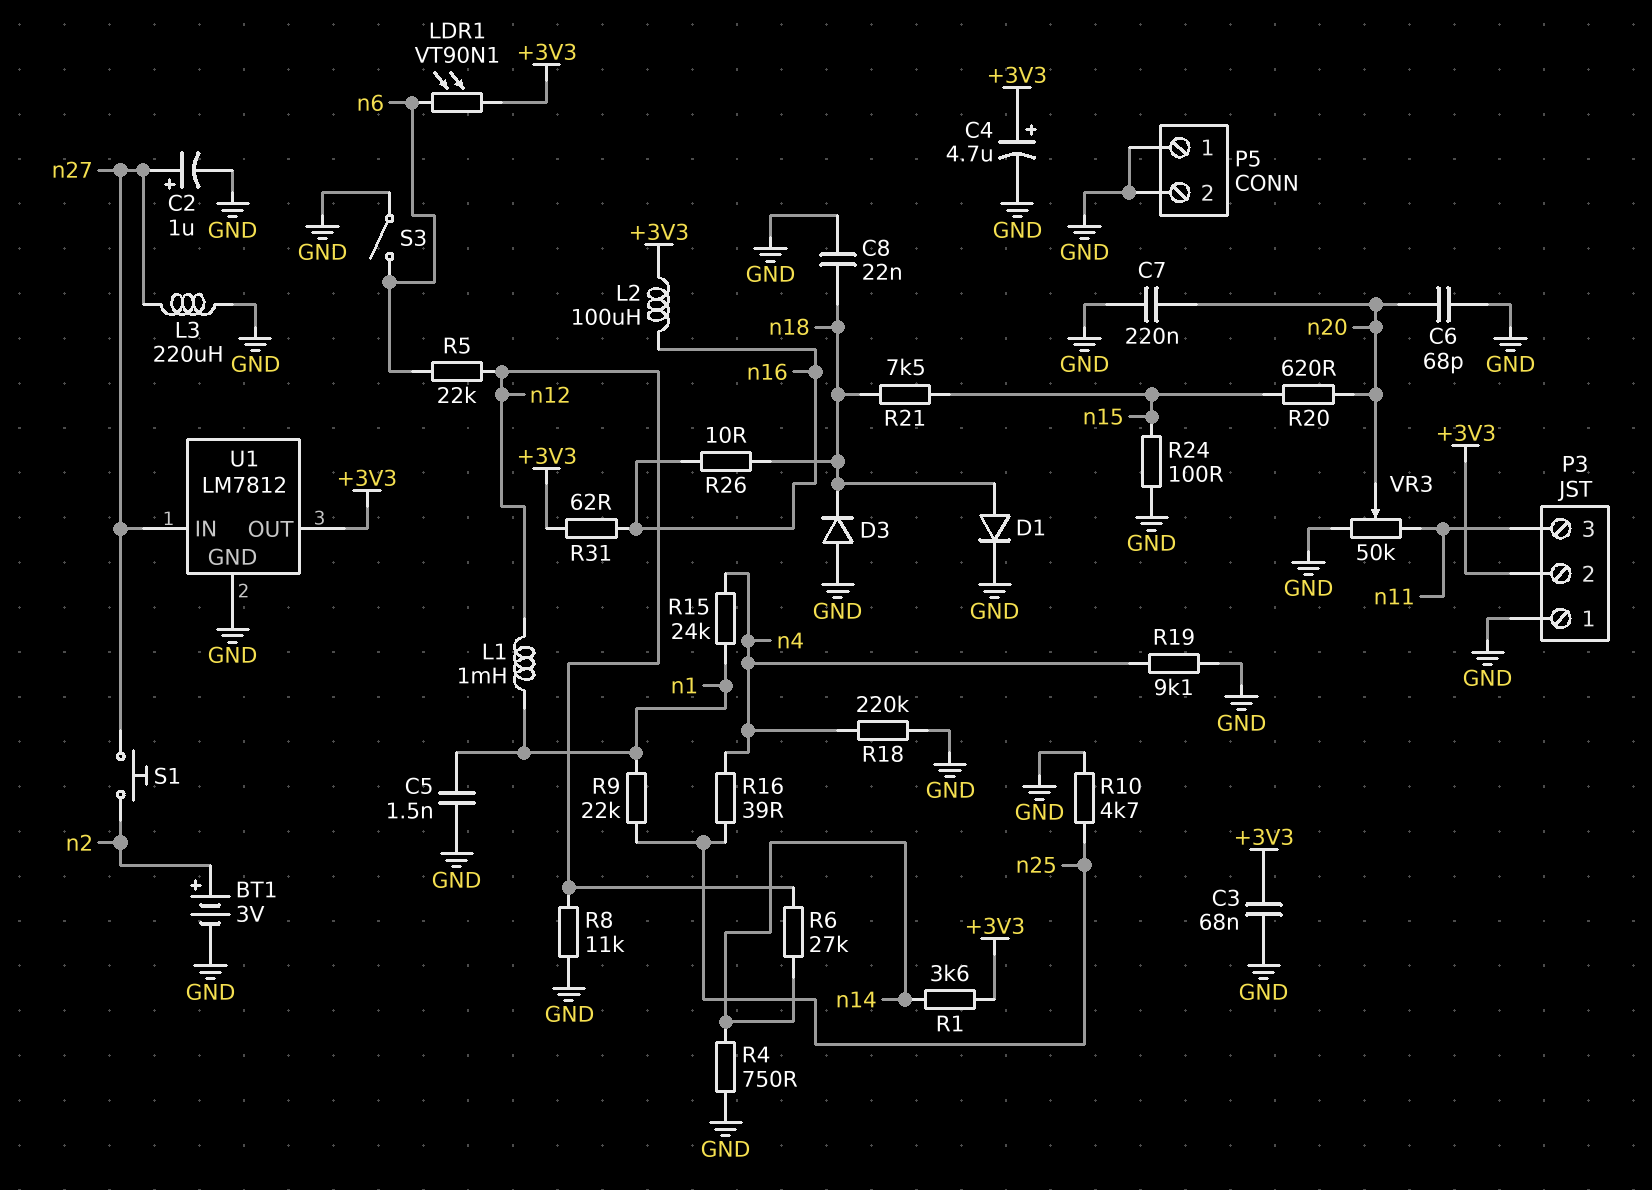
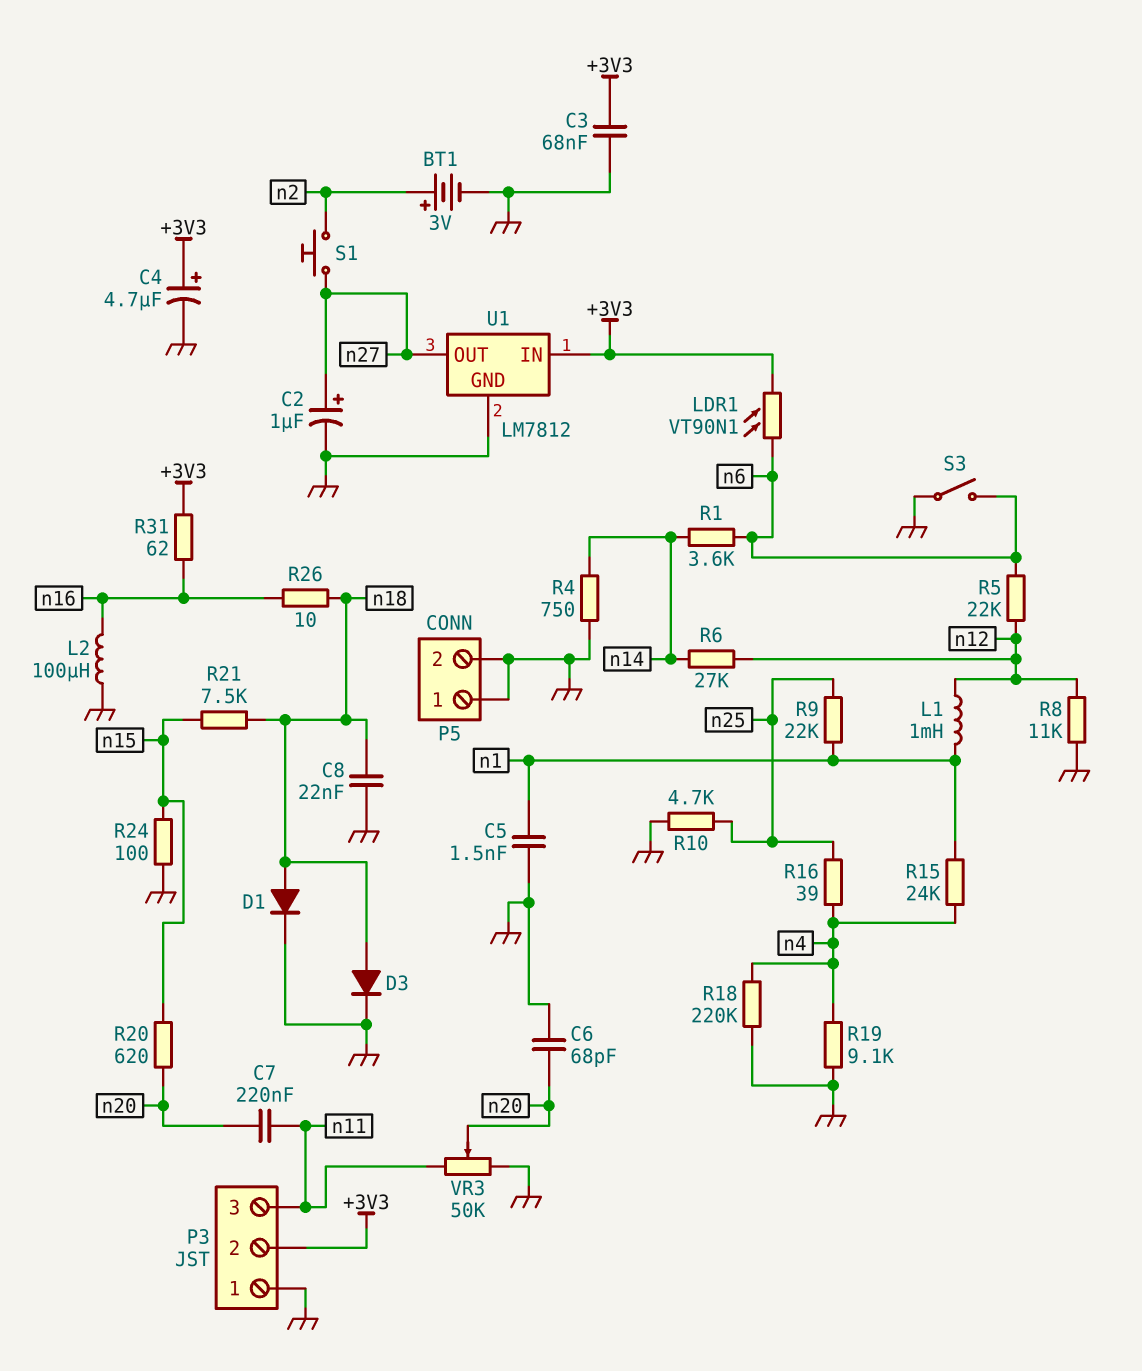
C7: 220nF (GND, n20) -> 220nF (n11, n20)
D3: diode (A GND, K n18) -> diode (A n18, K GND)
L2: 100uH (+3V3, n16) -> 100uH (GND, n16)
L3: 220uH (GND, n27) -> none
R1: 3.6k (+3V3, n14) -> 3.6k (n6, n14)
U1 pin IN: n27 -> +3V3
U1 pin OUT: +3V3 -> n27

